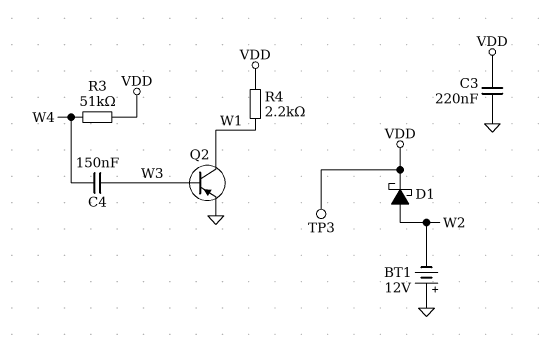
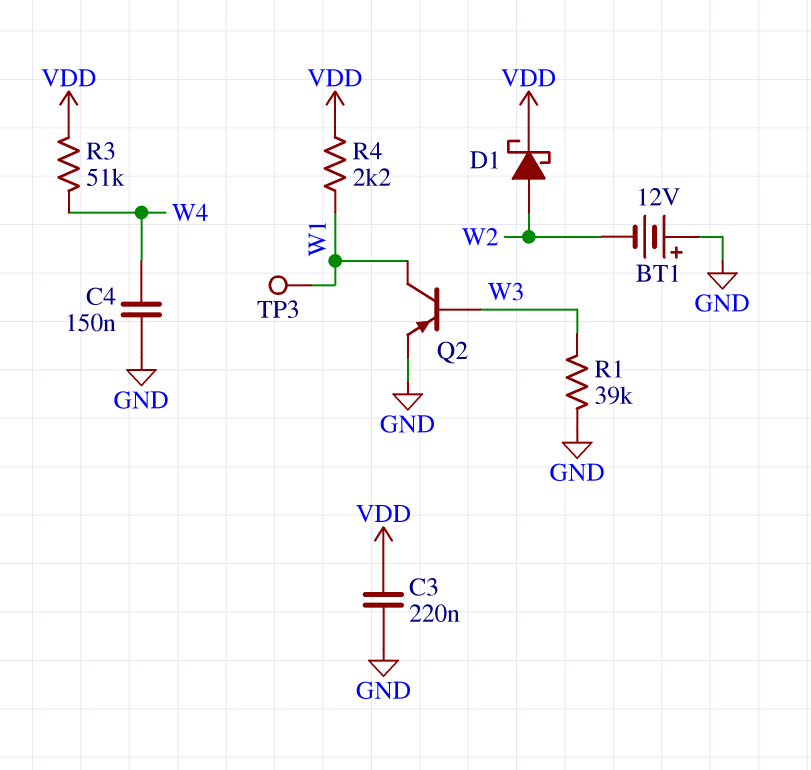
C4: 150nF (W3, W4) -> 150nF (GND, W4)
R1: none -> 39k (GND, W3)
TP3: test point (VDD) -> test point (W1)

